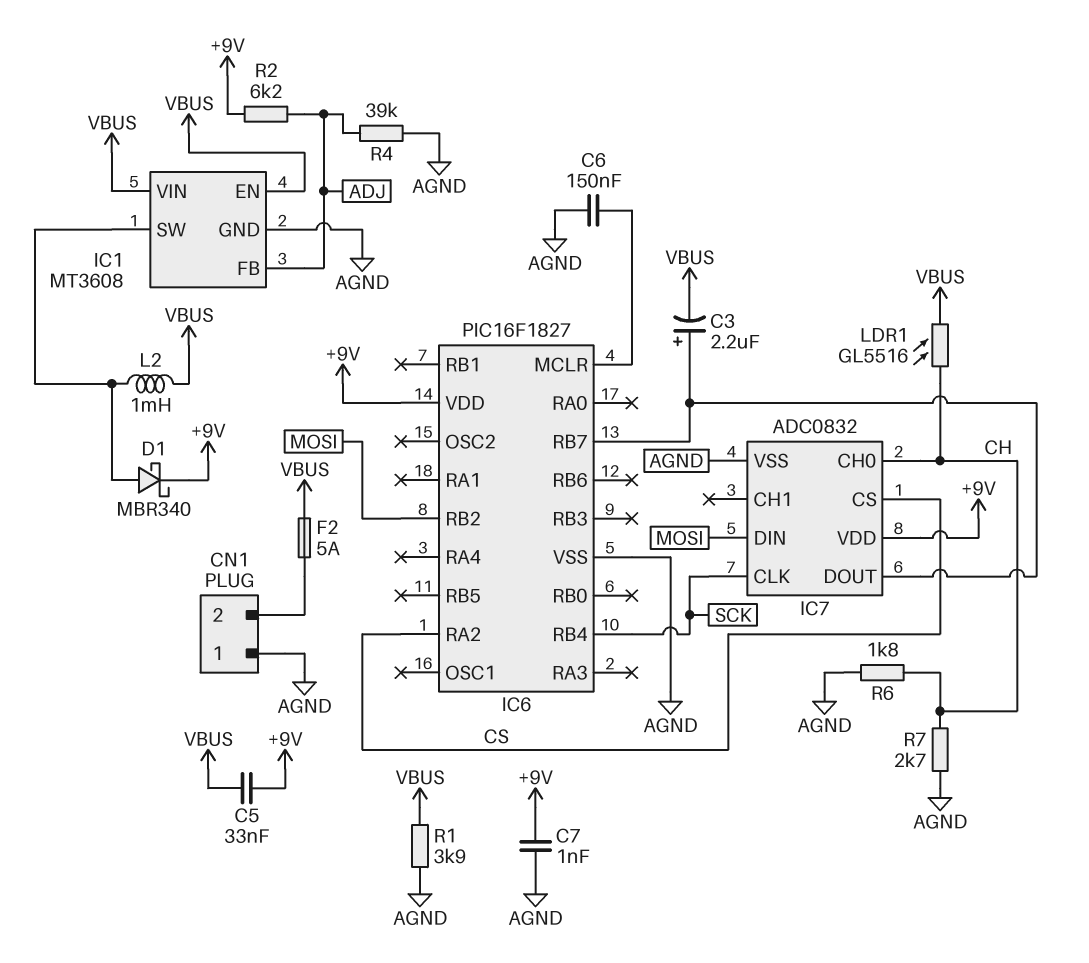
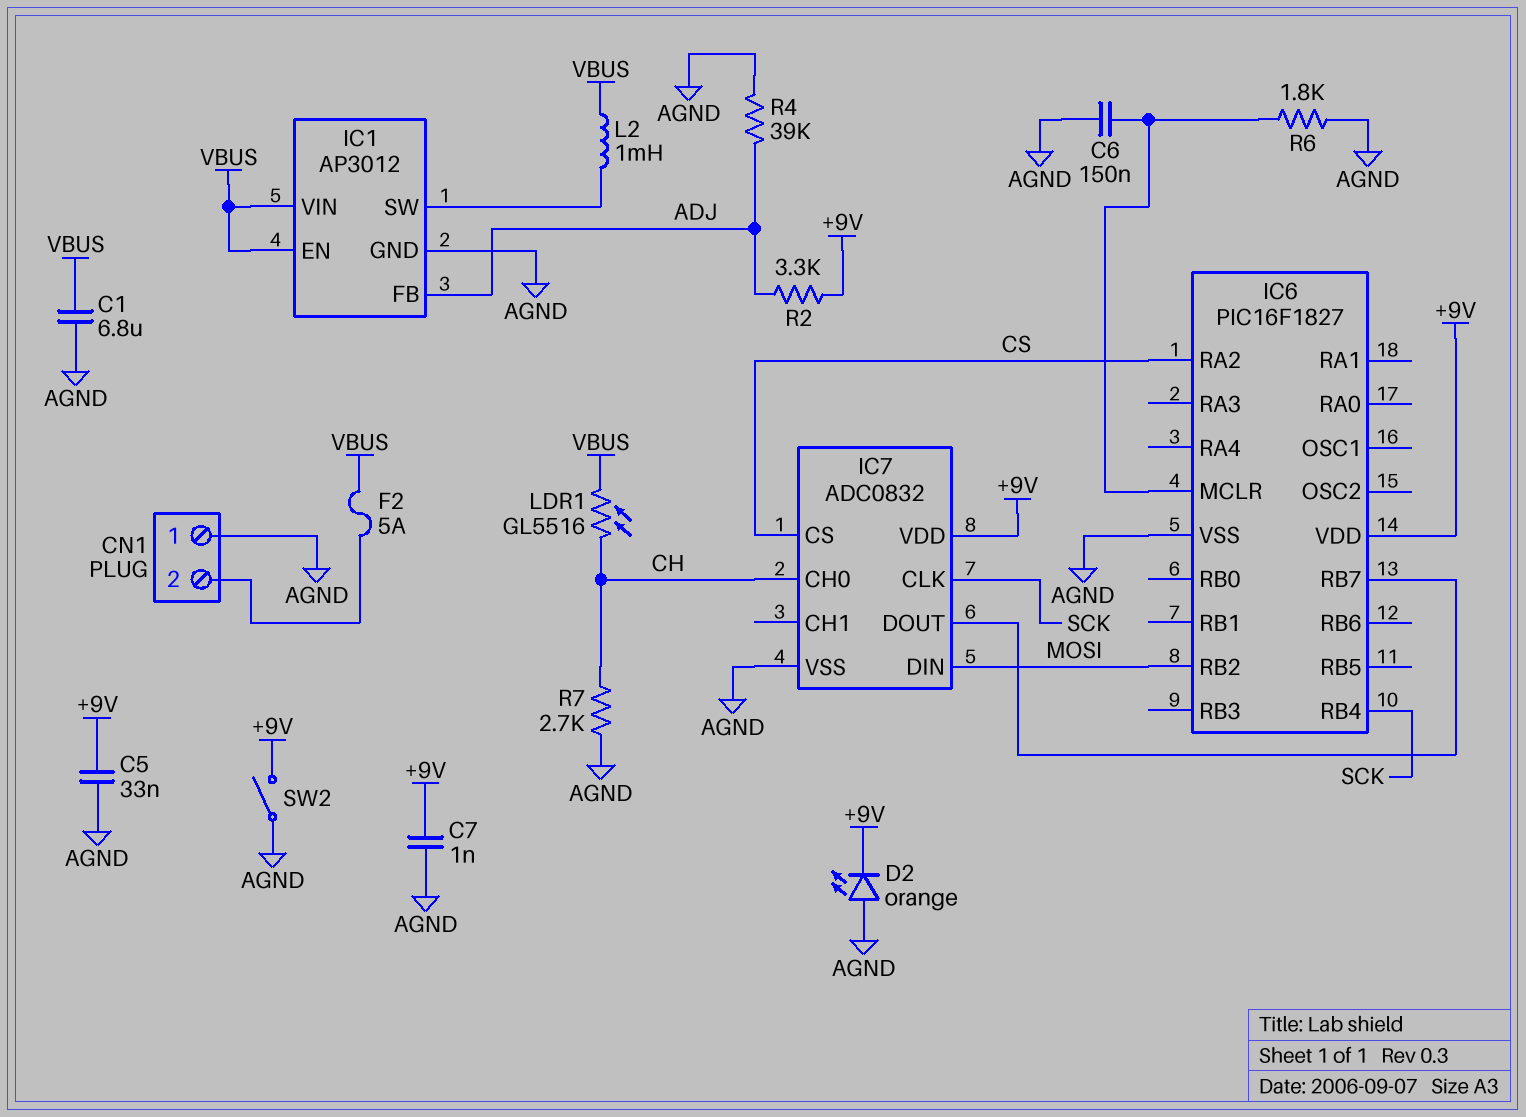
C1: none -> 6.8uF (AGND, VBUS)
C3: 2.2uF (plus IC6/RB7, minus VBUS) -> none
C5: 33nF (+9V, VBUS) -> 33nF (+9V, AGND)
D1: schottky MBR340 (A IC1/SW, K +9V) -> none
D2: none -> LED orange (A AGND, K +9V)
IC1: MT3608 -> AP3012
R1: 3.9k (AGND, VBUS) -> none
R2: 6.2k (+9V, ADJ) -> 3.3k (+9V, ADJ)
R6: 1.8k (AGND, CH) -> 1.8k (AGND, IC6/MCLR)
SW2: none -> switch (+9V, AGND)

